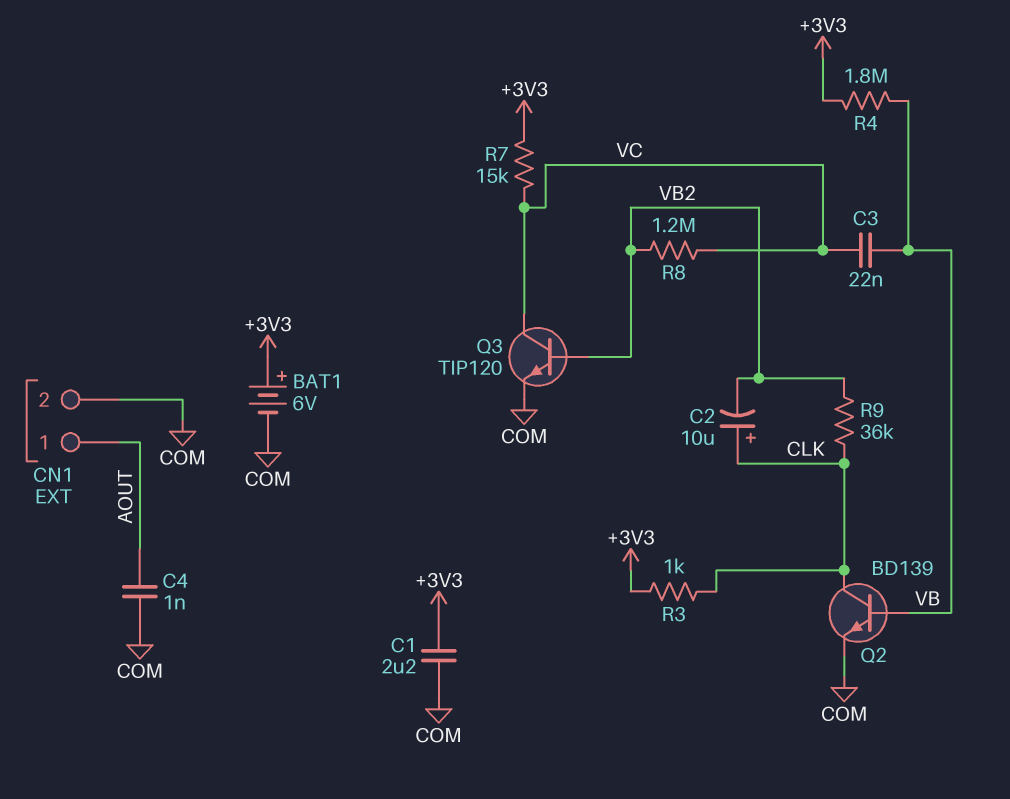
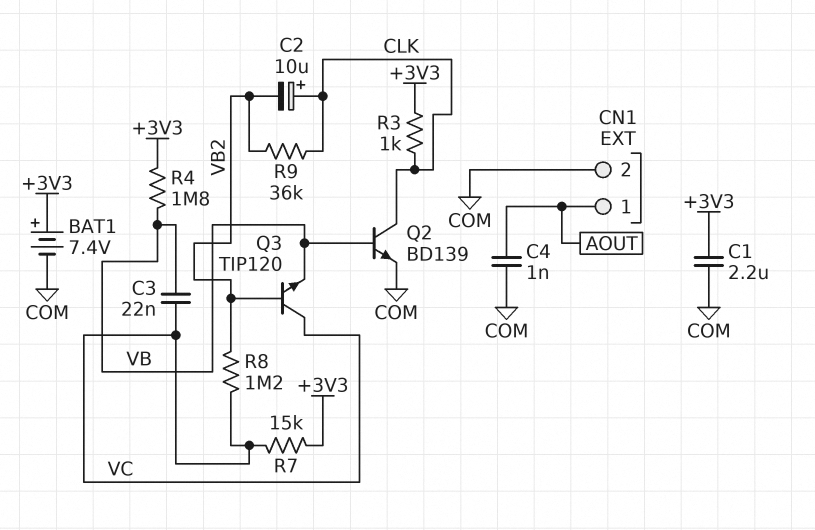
BAT1: 6V (plus +3V3, minus COM) -> 7.4V (plus +3V3, minus COM)
Q3: NPN TIP120 (B VB2, C VC, E COM) -> NPN TIP120 (B VB2, C VC, E VB)

